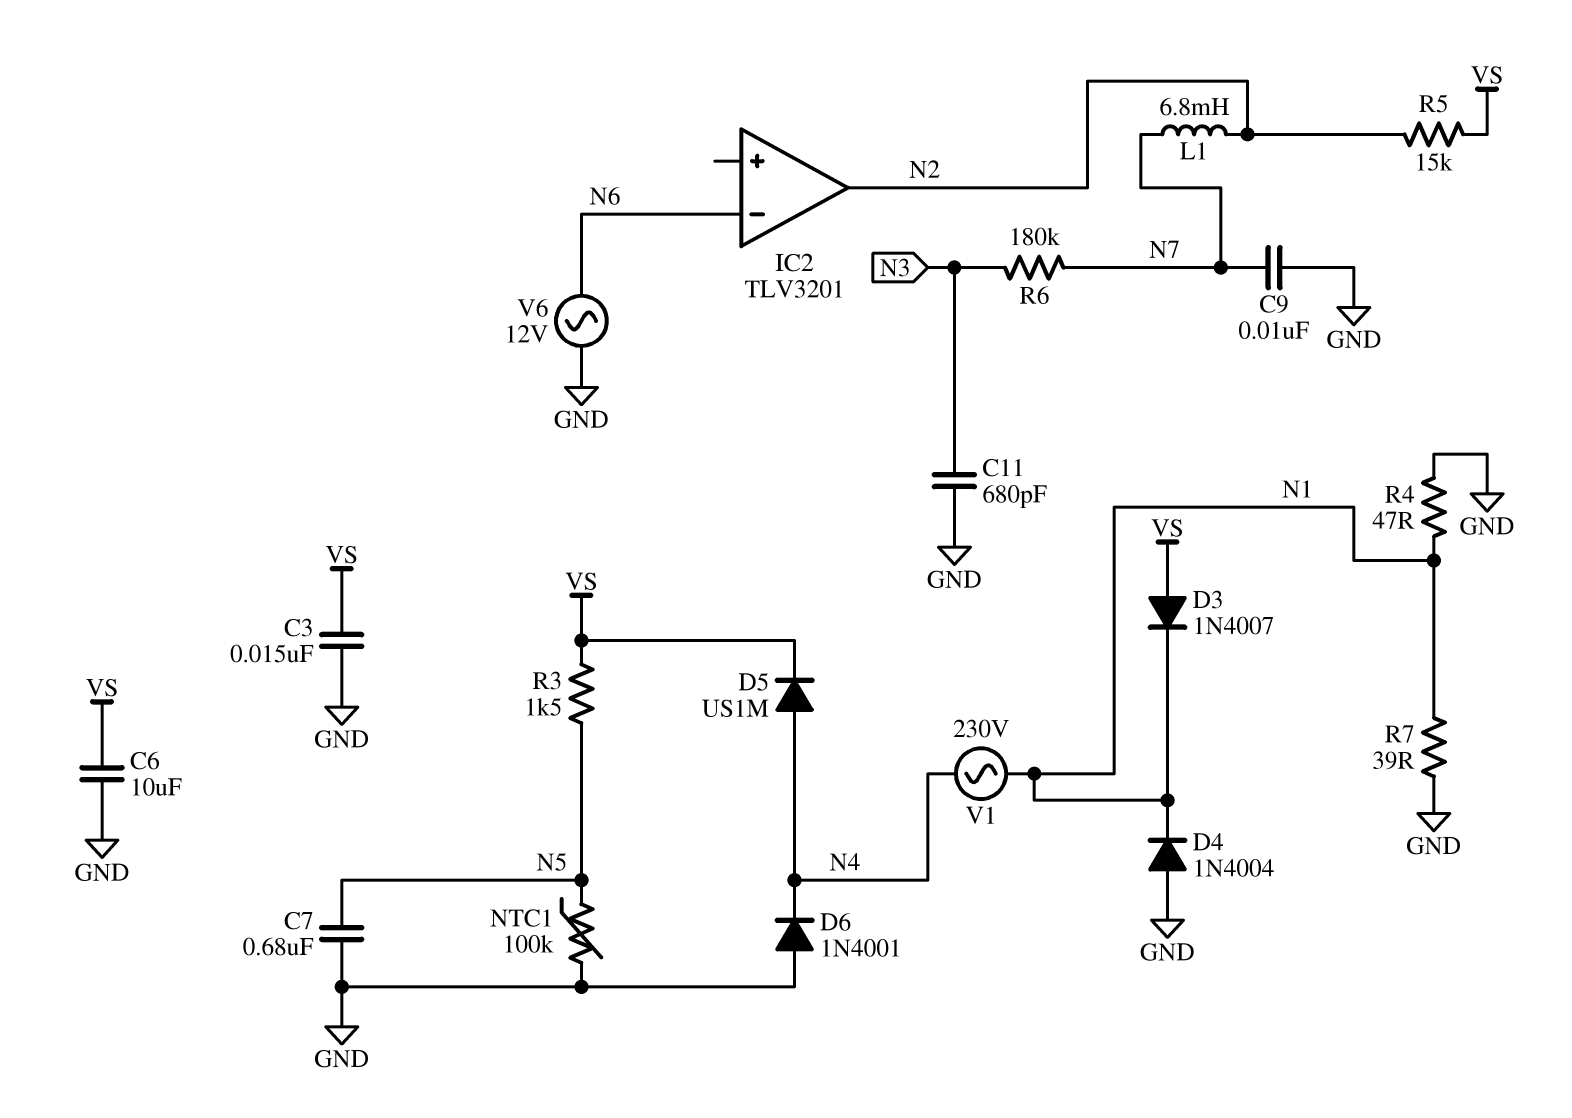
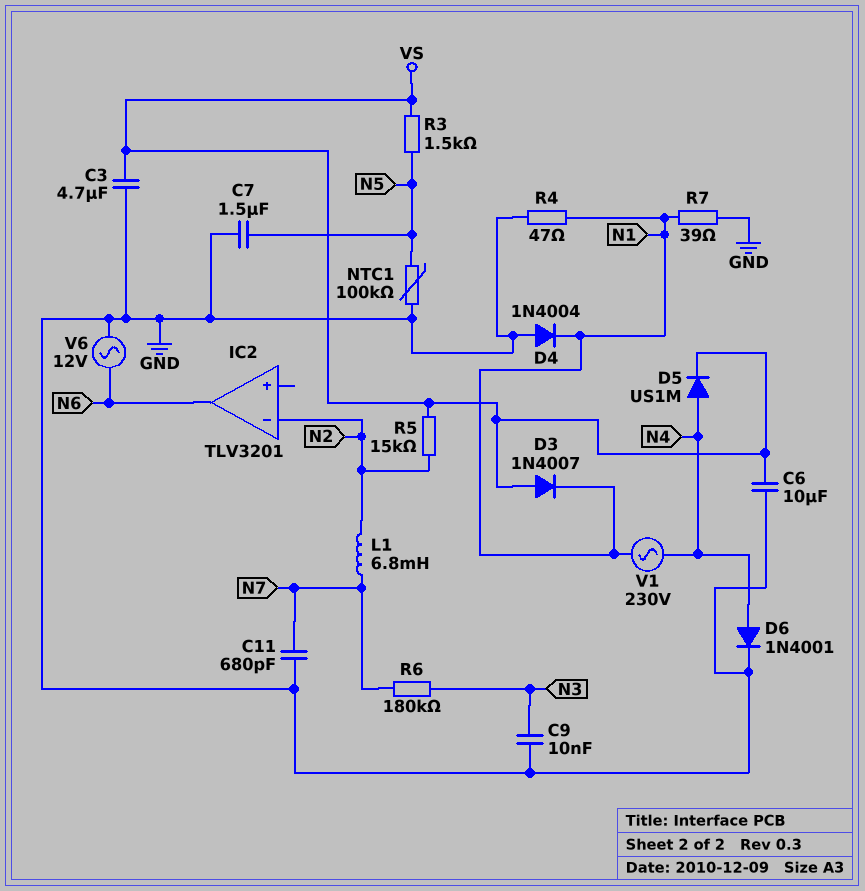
C3: 15nF (GND, VS) -> 4.7uF (GND, VS)
C7: 680nF (GND, N5) -> 1.5uF (GND, N5)
C9: 10nF (GND, N7) -> 10nF (GND, N3)
C11: 680pF (GND, N3) -> 680pF (GND, N7)
D6: diode 1N4001 (A GND, K N4) -> diode 1N4001 (A N4, K GND)
IC2 pin in-: N6 -> N2
IC2 pin out: N2 -> N6

